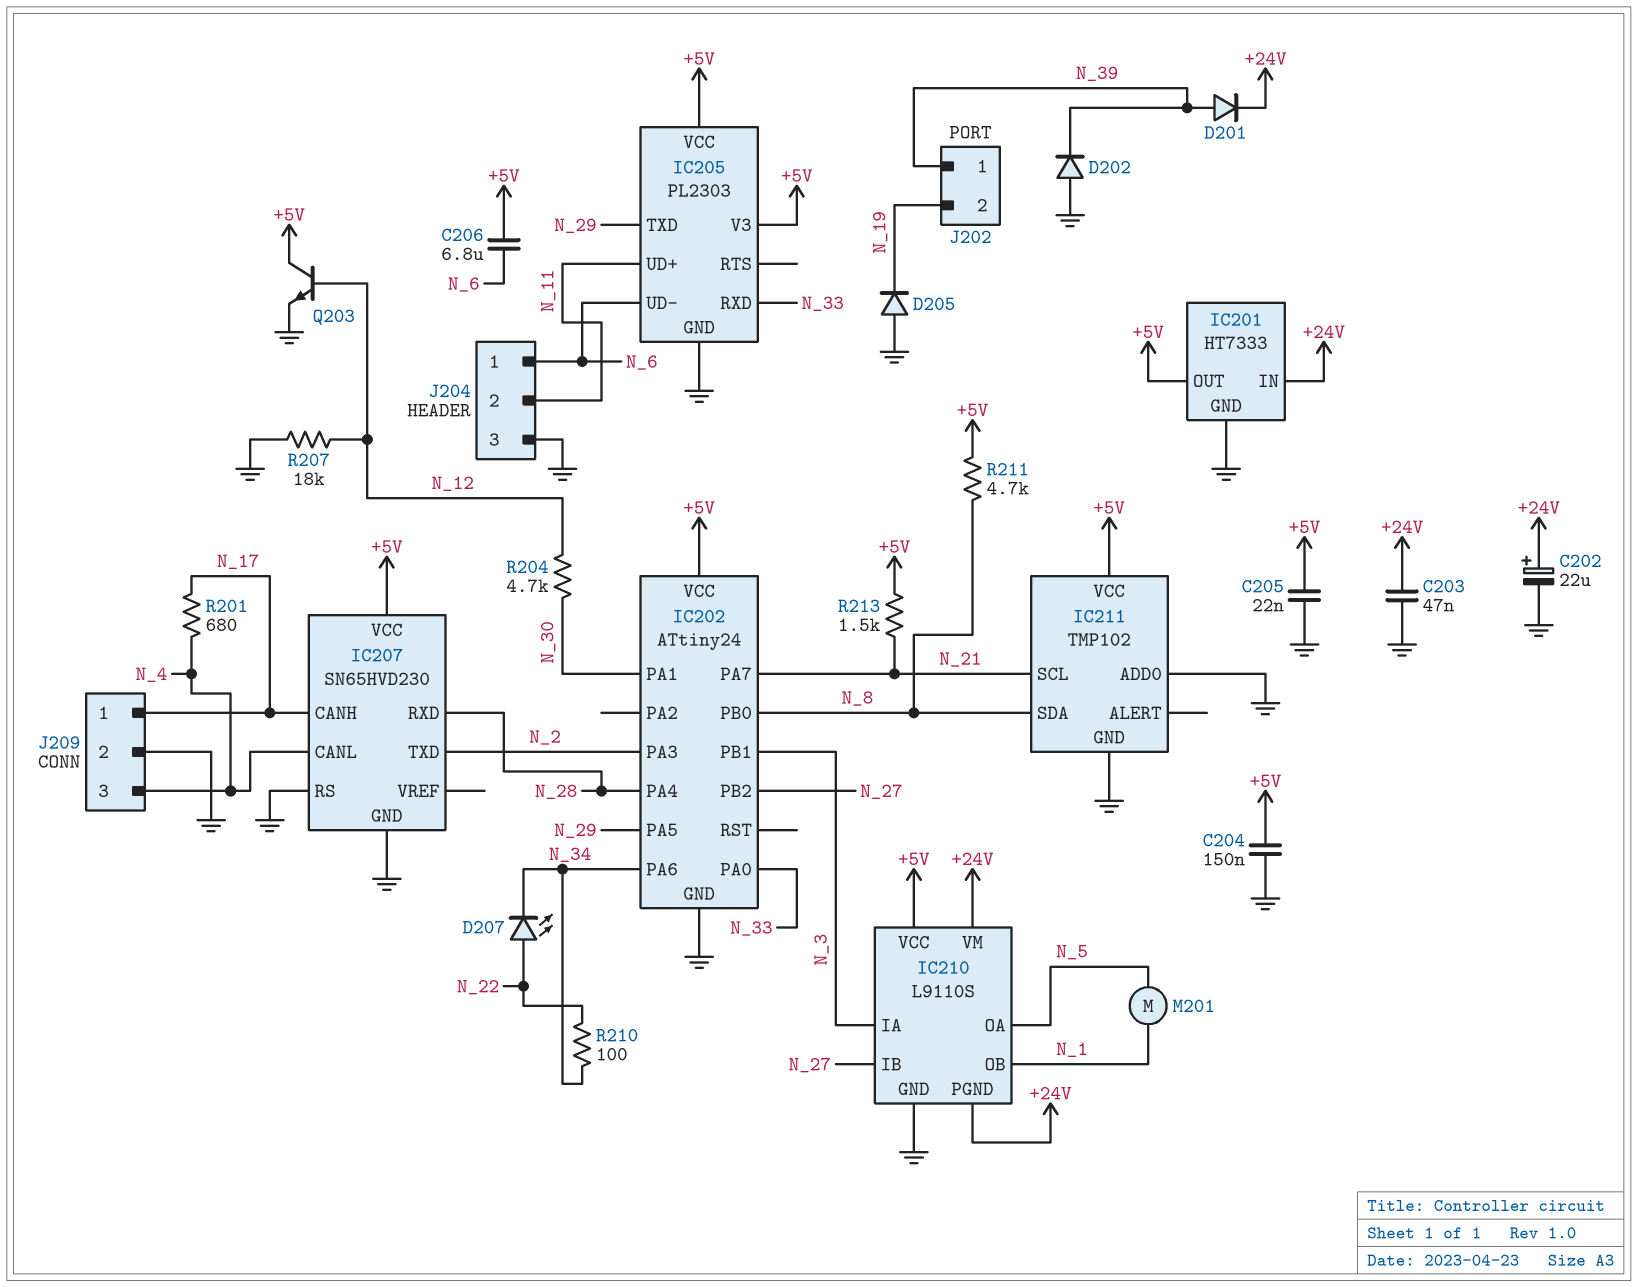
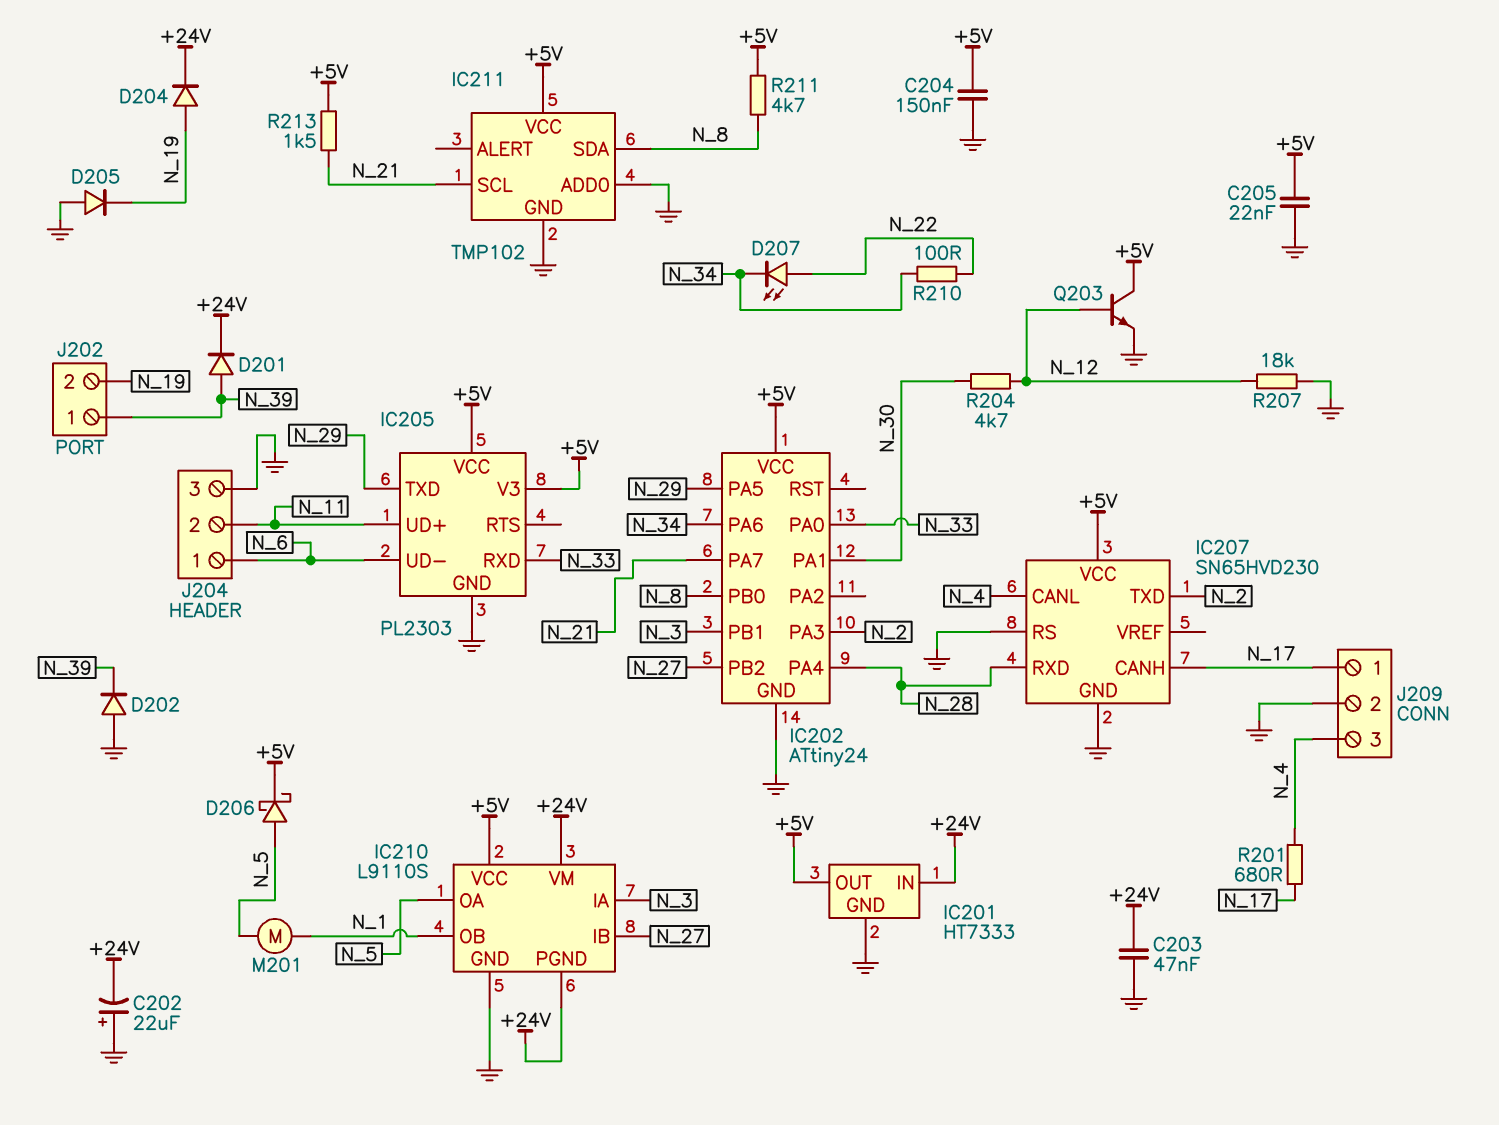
C202: 22uF (plus +24V, minus GND) -> 22uF (plus GND, minus +24V)
C206: 6.8uF (+5V, N_6) -> none
D204: none -> diode (A N_19, K +24V)
D206: none -> schottky (A N_5, K +5V)

